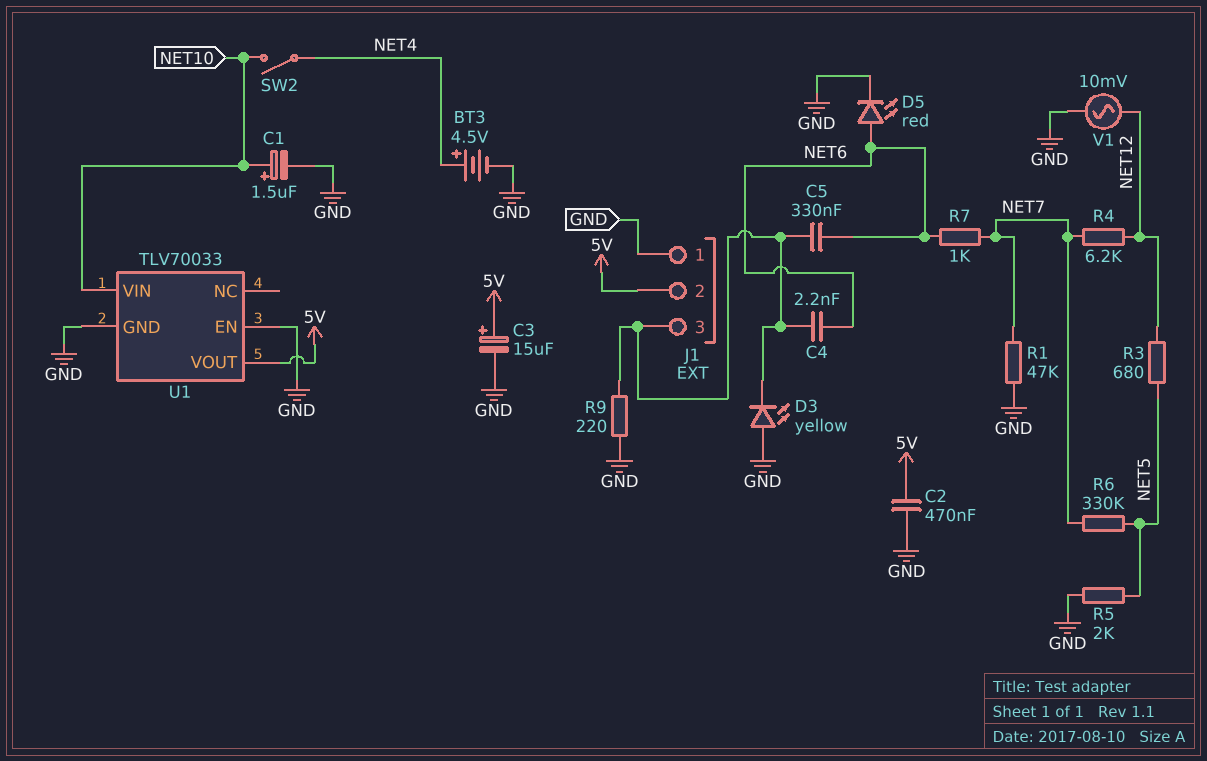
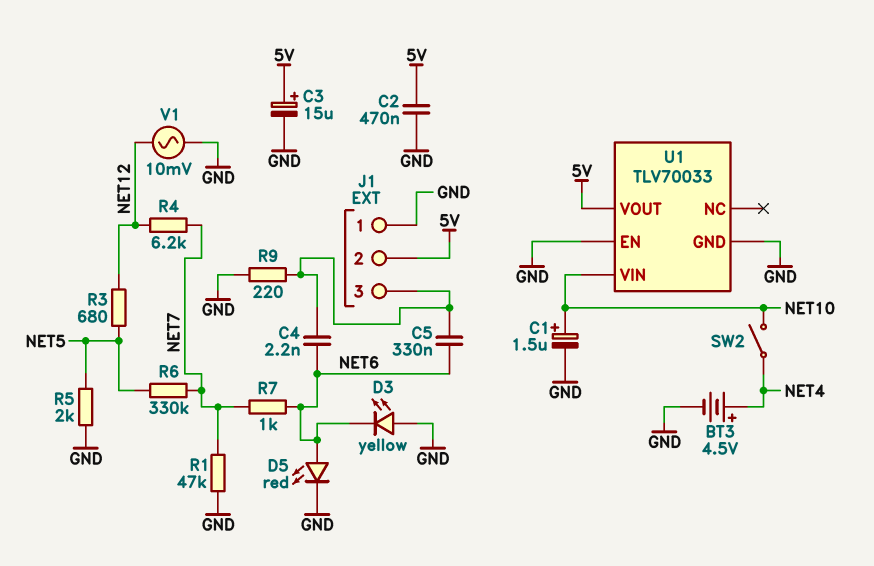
D3: LED yellow (A GND, K J1/3) -> LED yellow (A GND, K NET6)

